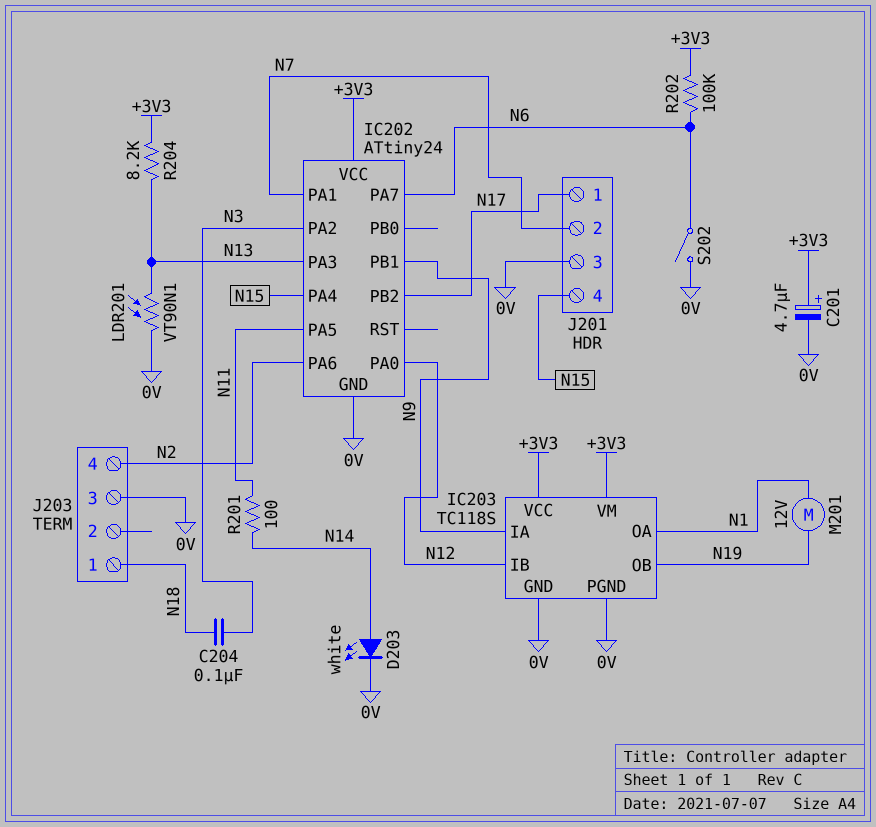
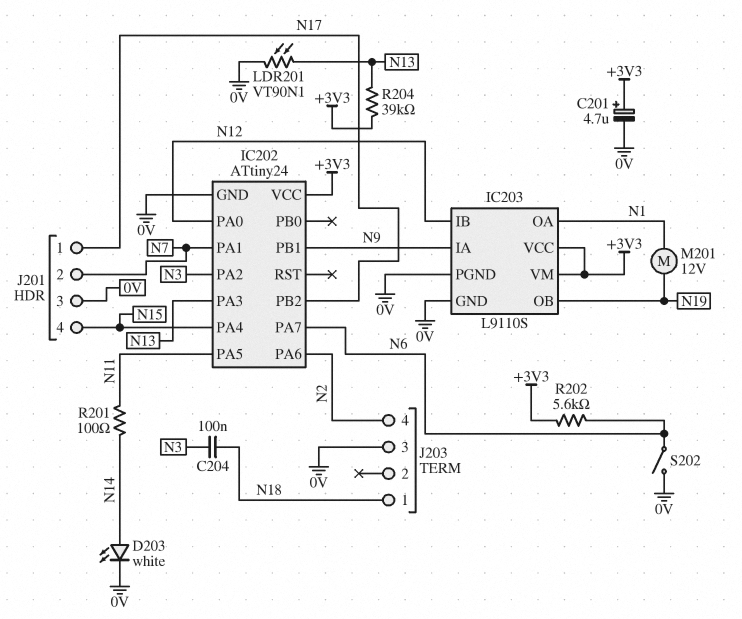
IC203: TC118S -> L9110S
R202: 100k (+3V3, N6) -> 5.6k (+3V3, N6)
R204: 8.2k (+3V3, N13) -> 39k (+3V3, N13)

